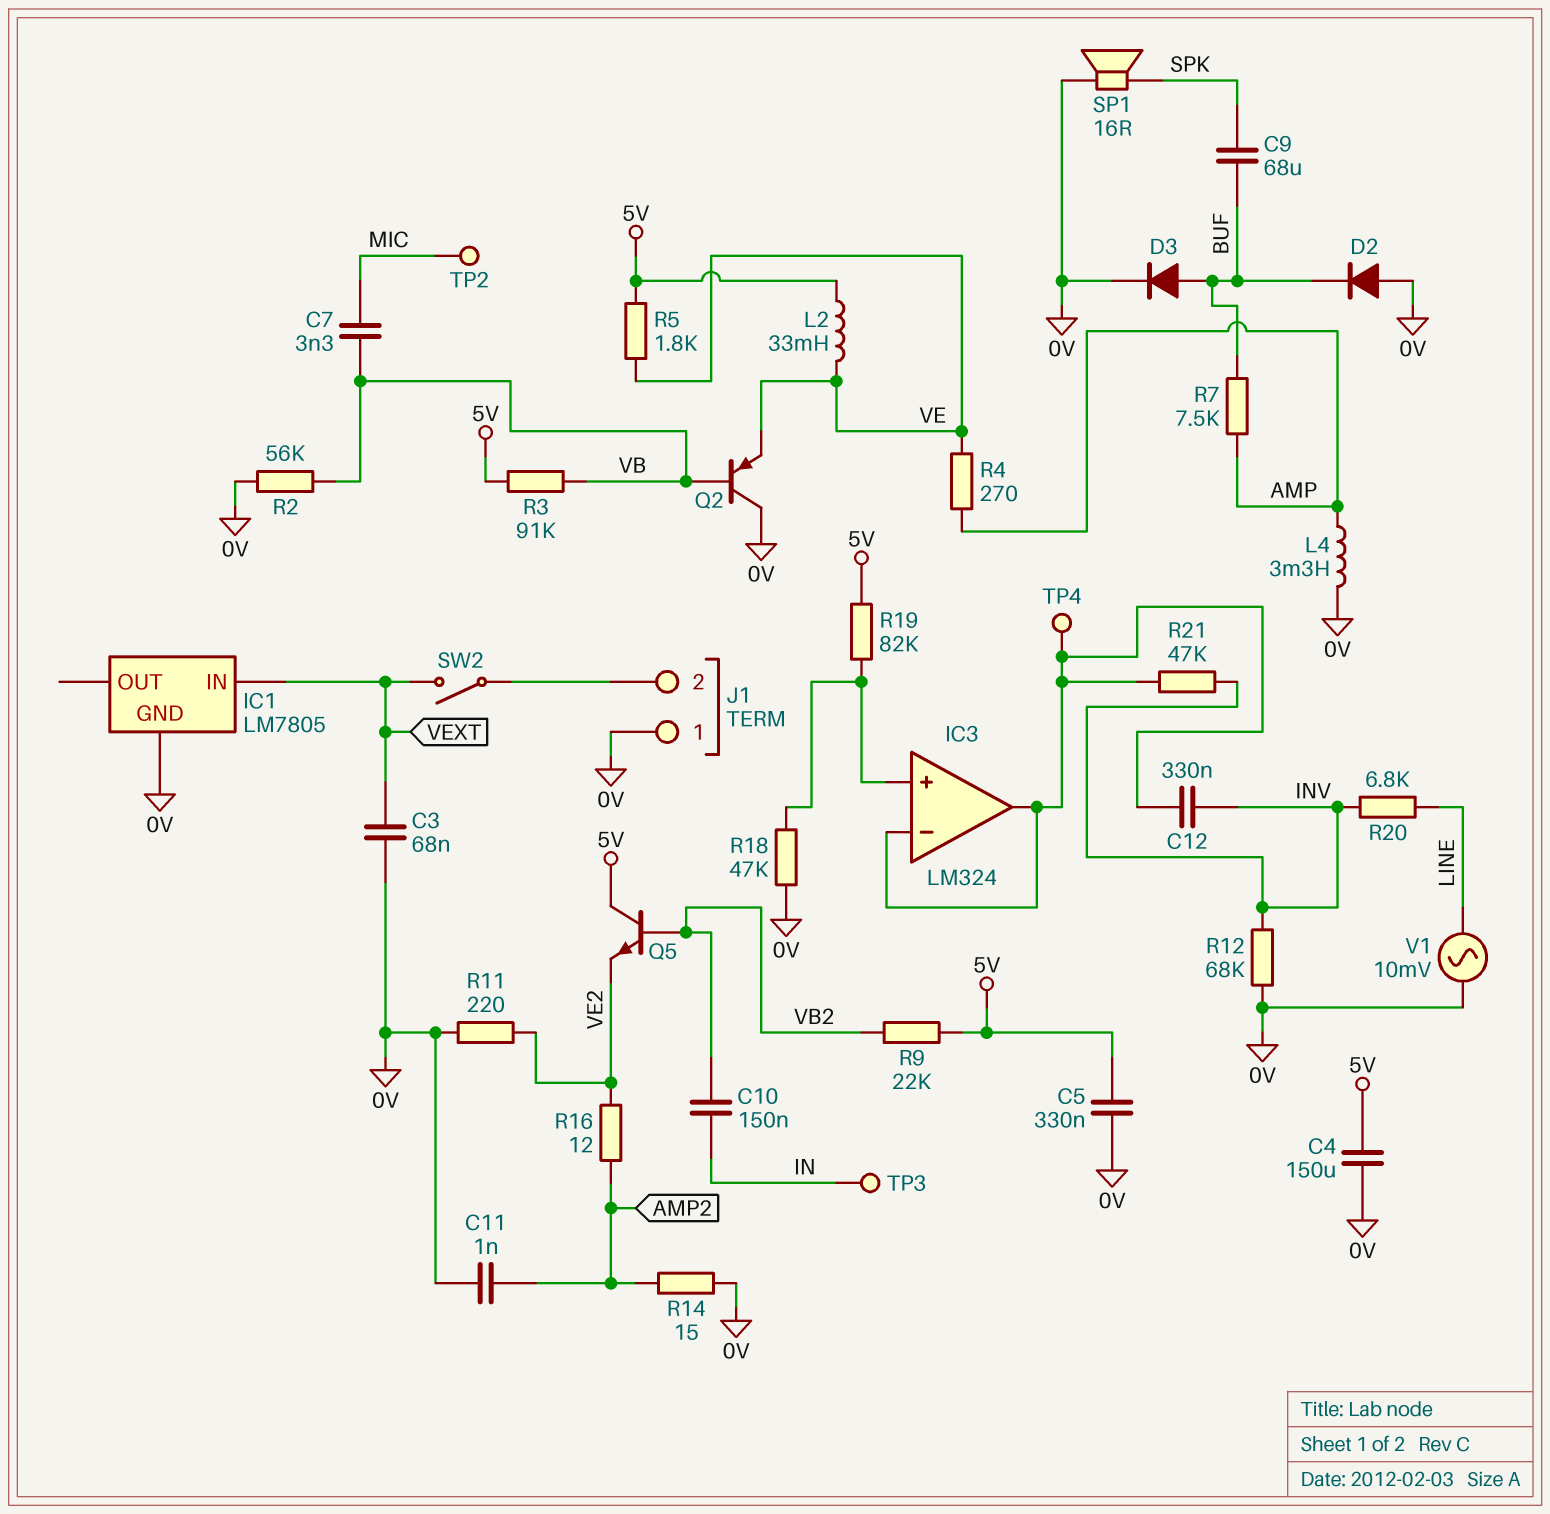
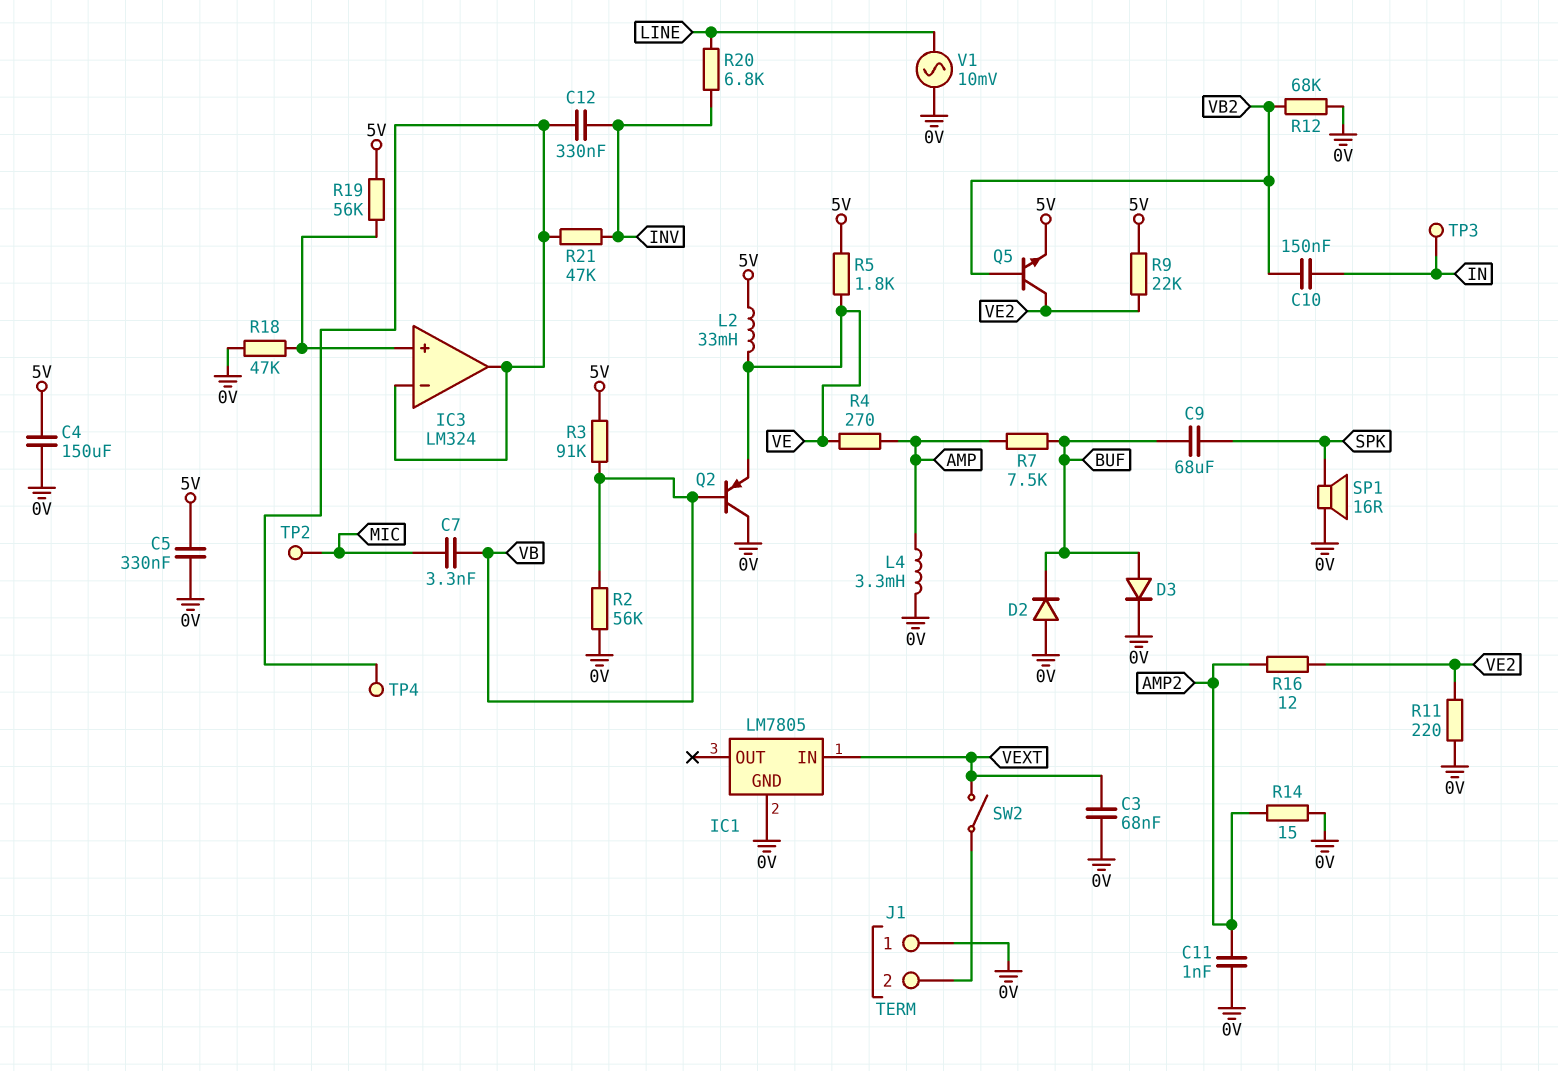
Q5: NPN (B VB2, C 5V, E VE2) -> NPN (B VB2, C VE2, E 5V)
R9: 22k (5V, VB2) -> 22k (5V, VE2)
R12: 68k (0V, INV) -> 68k (0V, VB2)
R19: 82k (5V, IC3/in+) -> 56k (5V, IC3/in+)

